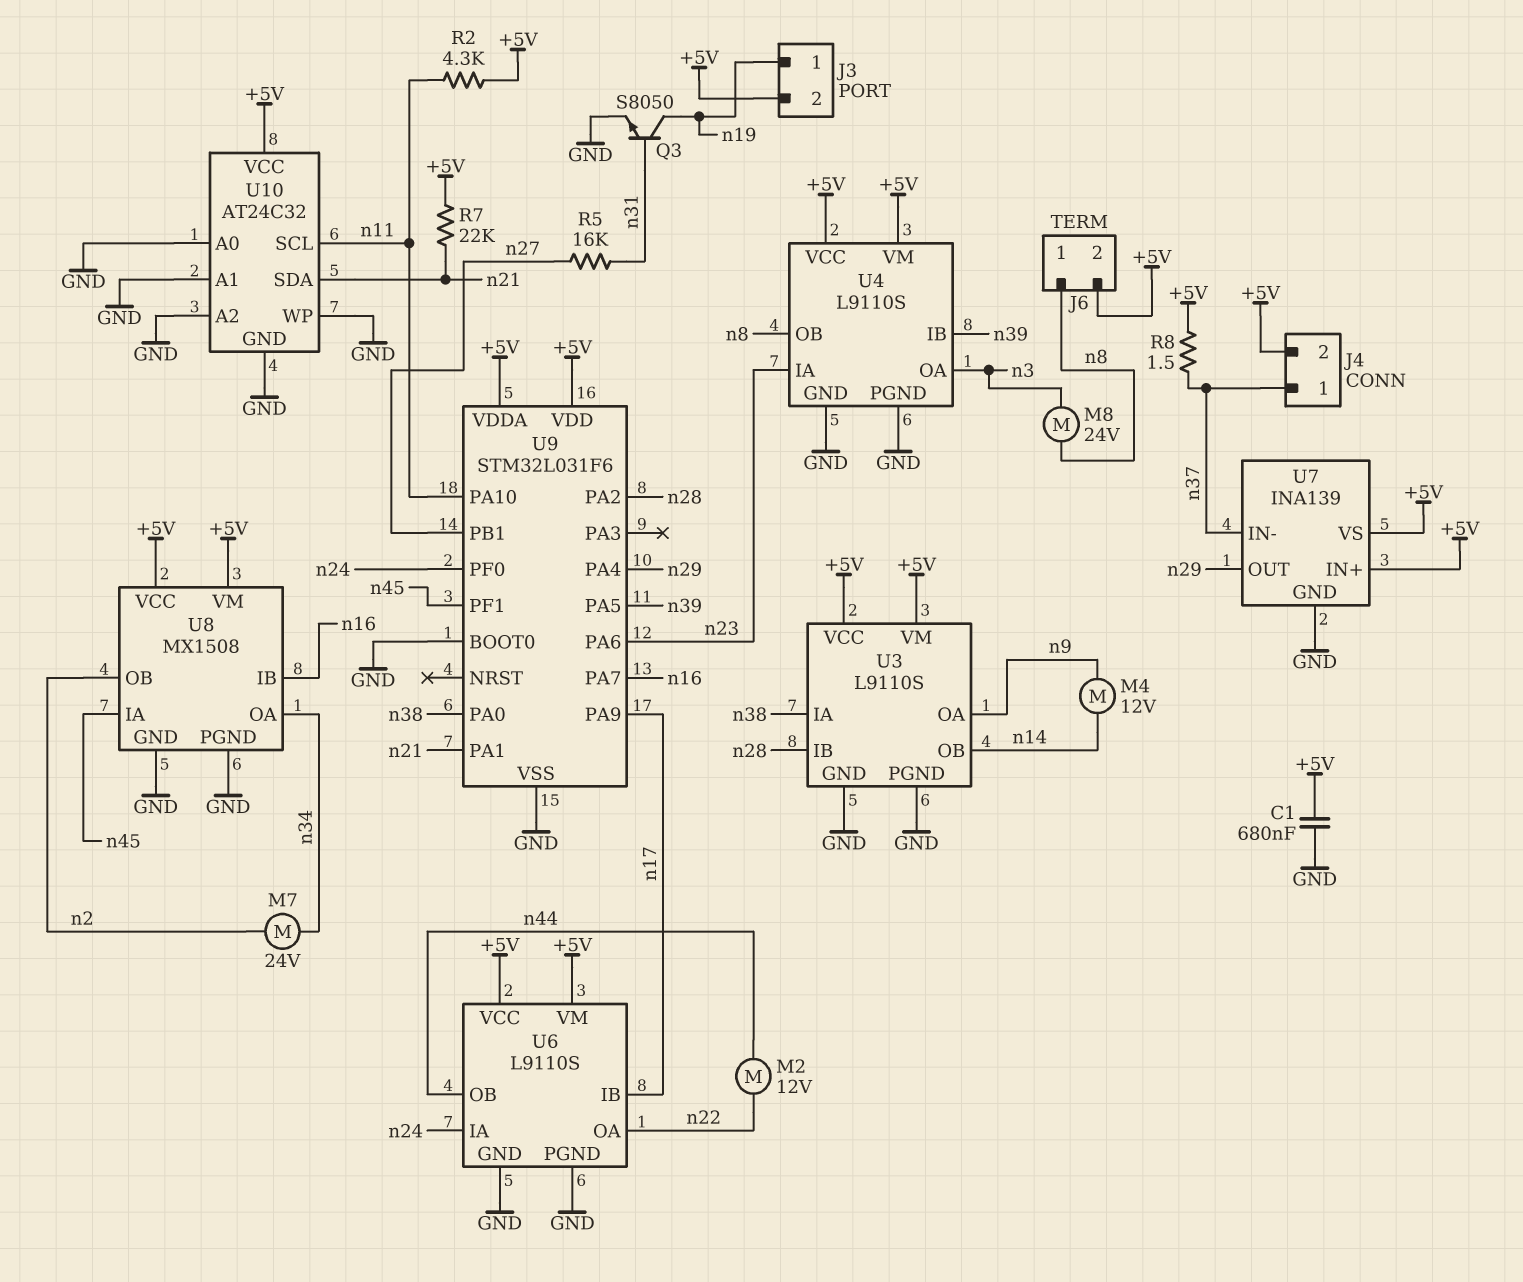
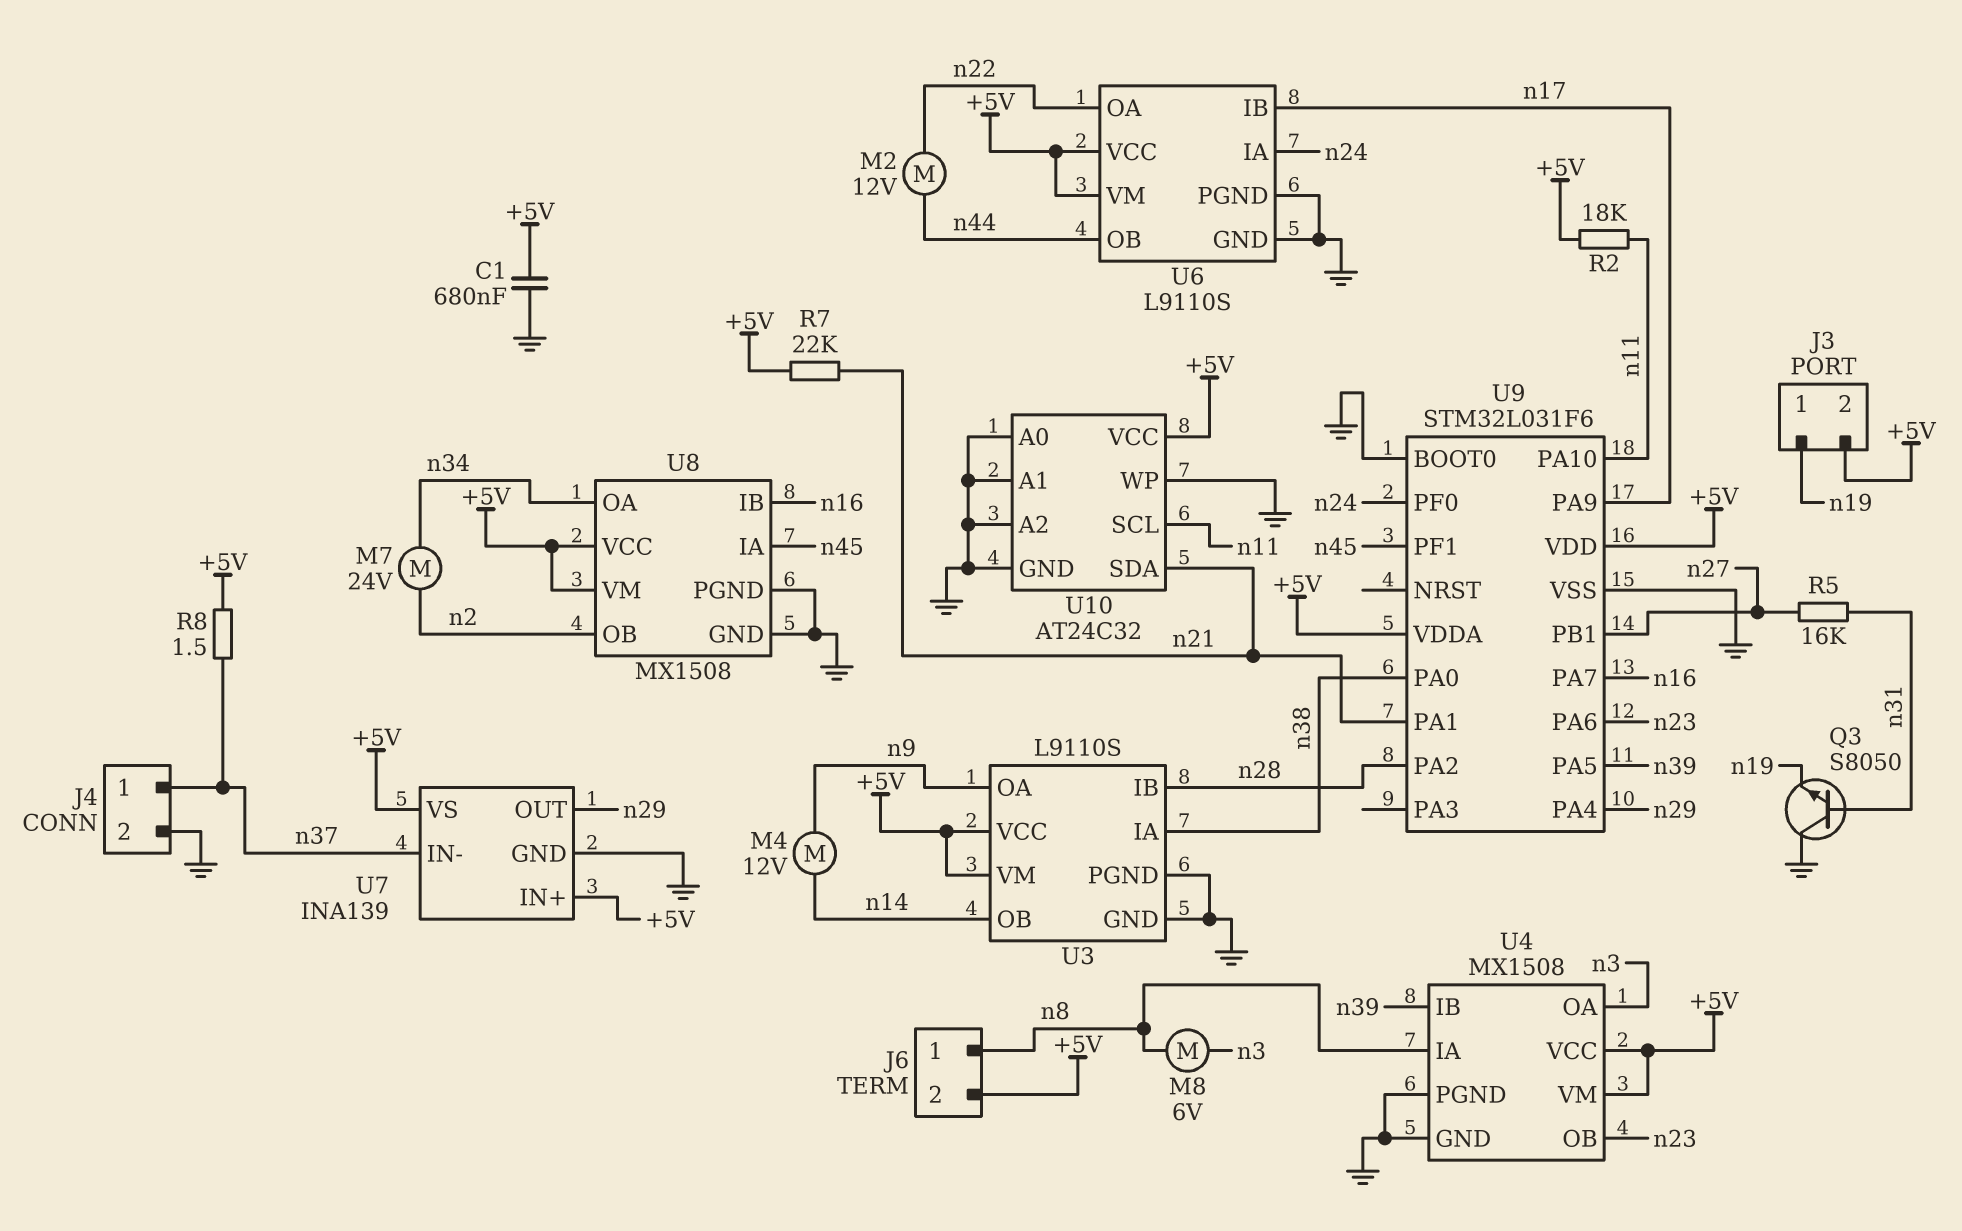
J4 pin 2: +5V -> GND
M8: motor 24V (n3, n8) -> motor 6V (n3, n8)
Q3: NPN S8050 (B n31, C n19, E GND) -> NPN S8050 (B n31, C GND, E n19)
R2: 4.3k (+5V, n11) -> 18k (+5V, n11)
U4: L9110S -> MX1508
U4 pin IA: n23 -> n8
U4 pin OB: n8 -> n23

